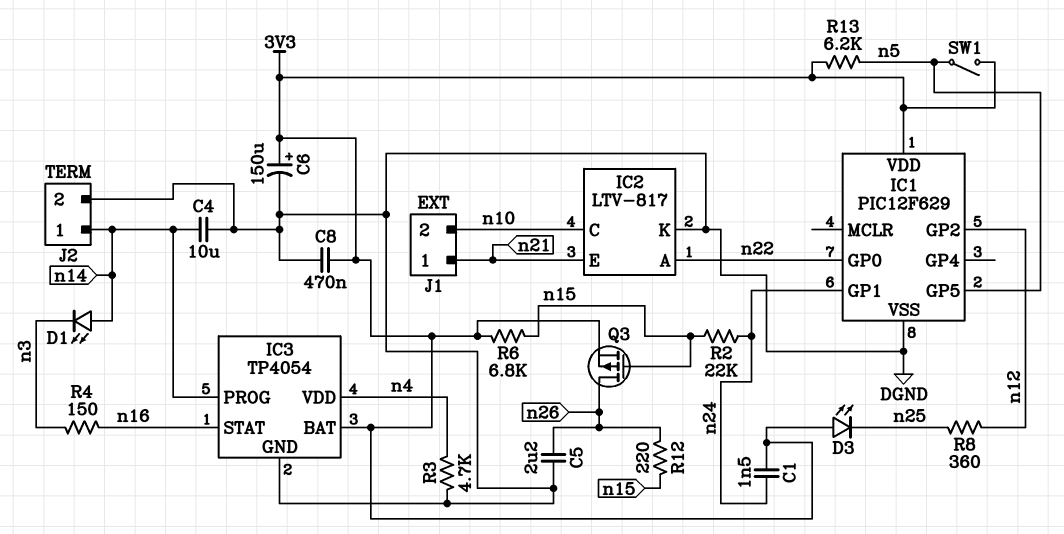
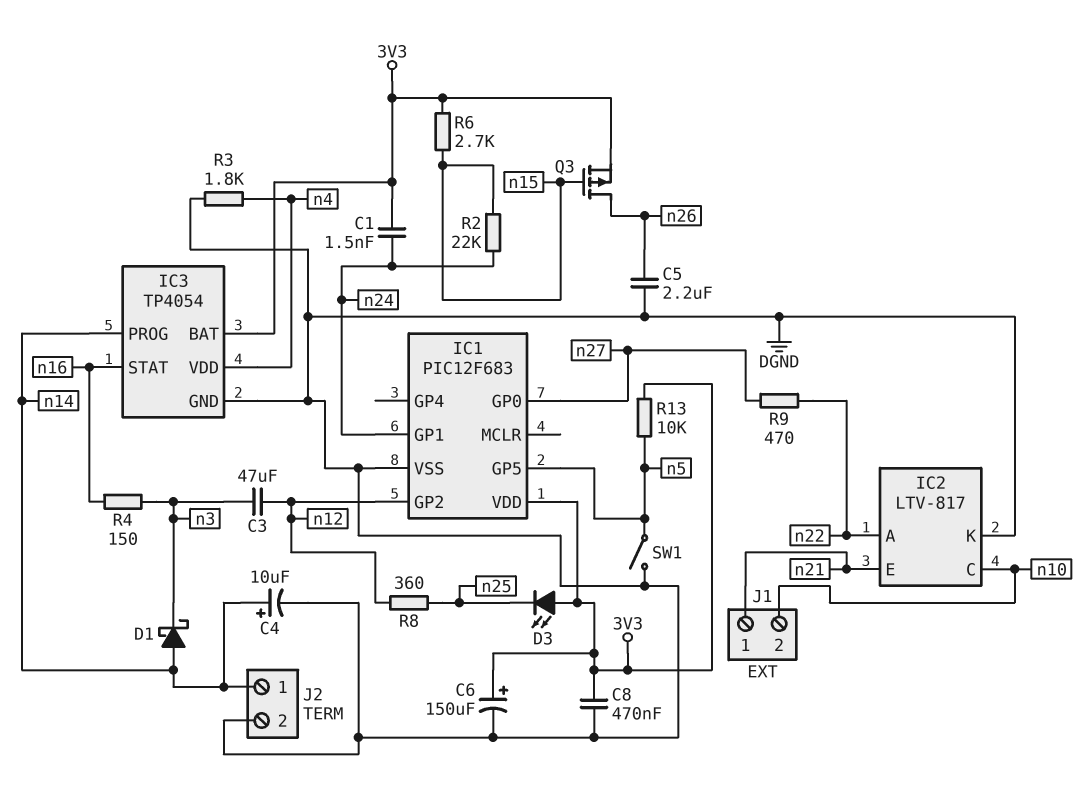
C3: none -> 47uF (n3, n12)
C4: 10uF (DGND, n14) -> 10uF (plus n14, minus DGND)
D1: LED (A n14, K n3) -> schottky (A n14, K n3)
IC1: PIC12F629 -> PIC12F683
IC1 pin GP0: n22 -> n27
R3: 4.7k (DGND, n4) -> 1.8k (DGND, n4)
R6: 6.8k (3V3, n15) -> 2.7k (3V3, n15)
R9: none -> 470 (n22, n27)
R12: 220 (n15, n26) -> none
R13: 6.2k (3V3, n5) -> 10k (3V3, n5)
SW1: switch (3V3, n5) -> switch (DGND, n5)

